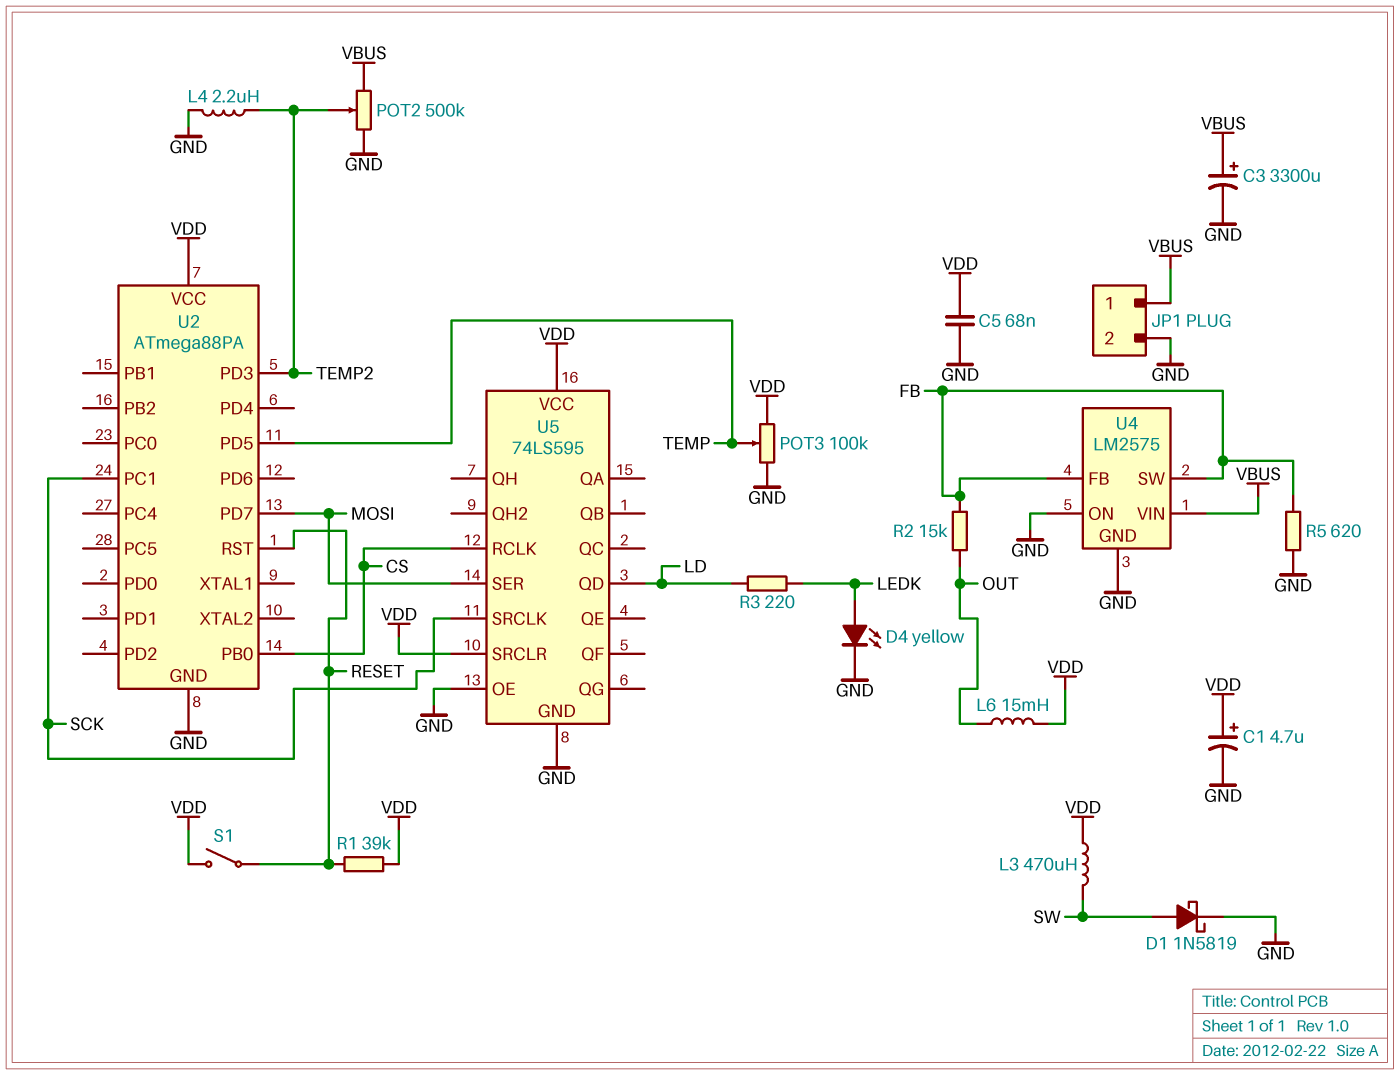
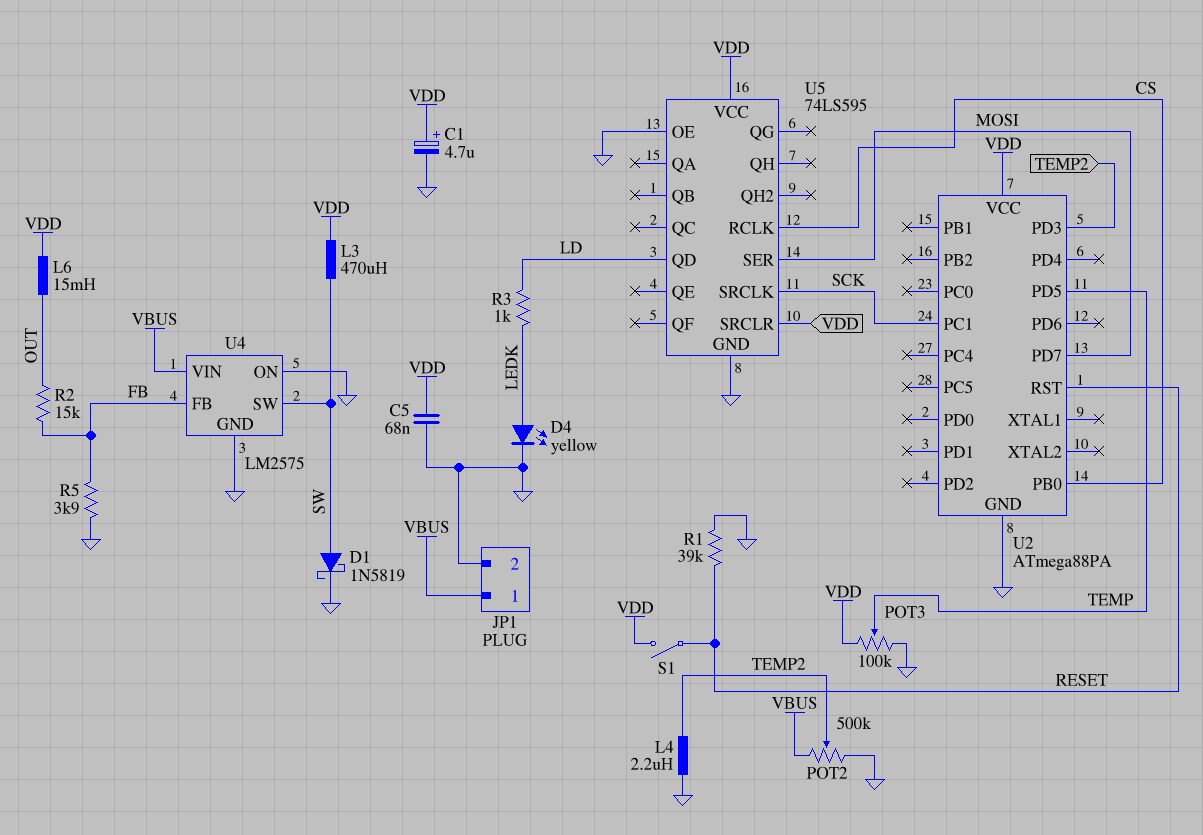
C3: 3300uF (plus VBUS, minus GND) -> none
R1: 39k (RESET, VDD) -> 39k (GND, RESET)
R3: 220 (LD, LEDK) -> 1k (LD, LEDK)
R5: 620 (FB, GND) -> 3.9k (FB, GND)
U4 pin SW: FB -> SW

